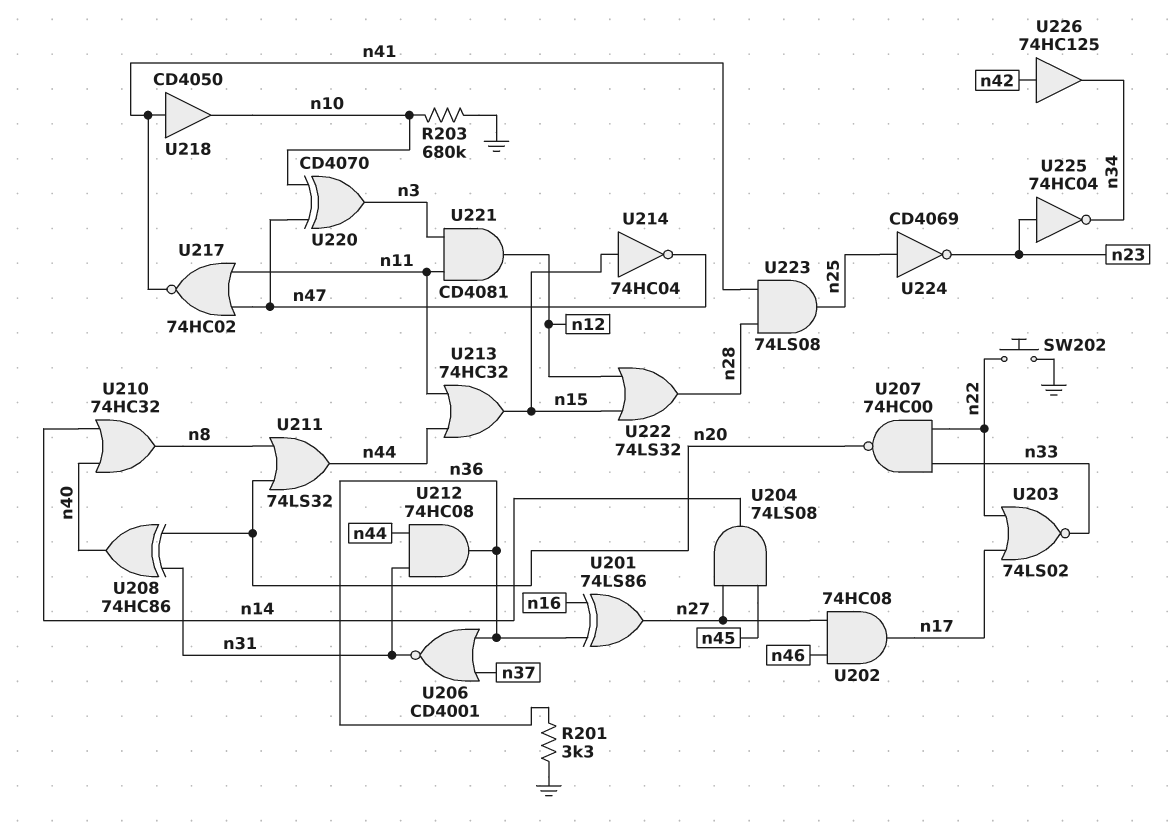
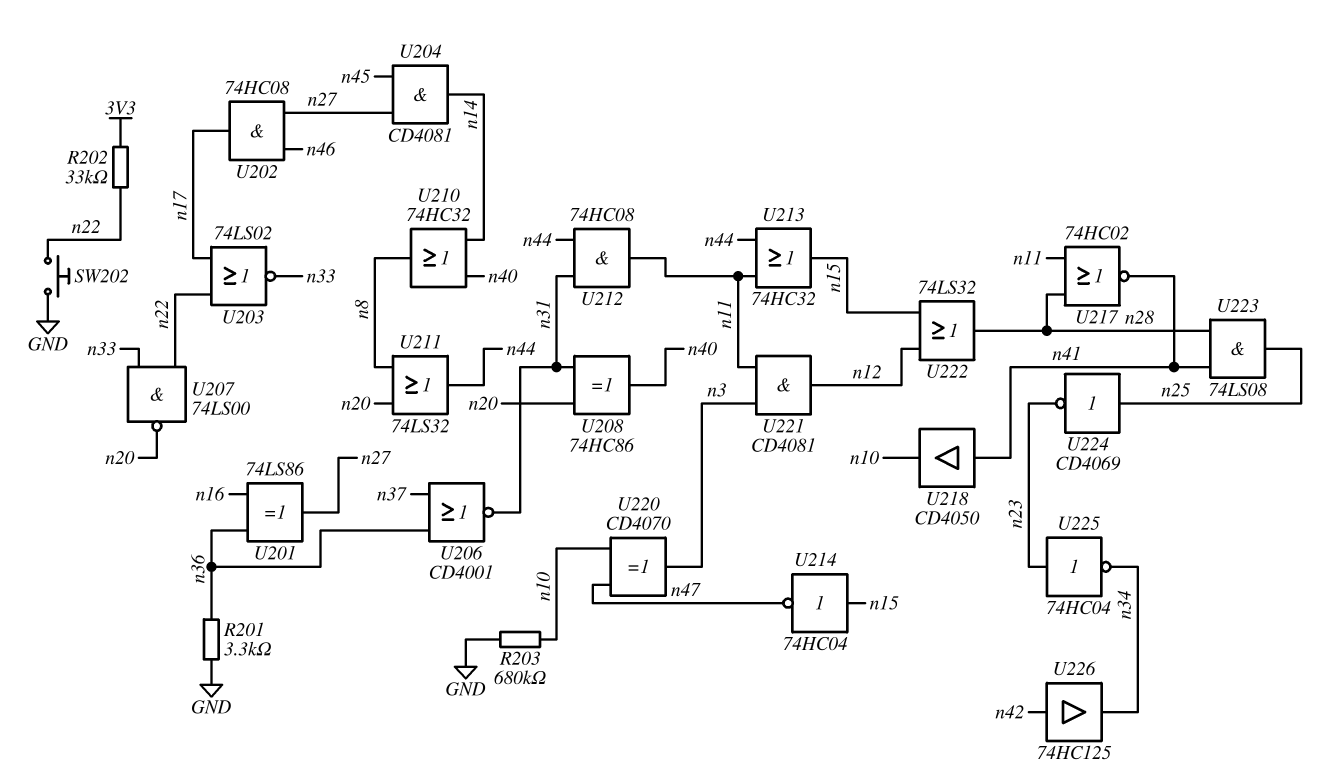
R202: none -> 33k (3V3, n22)
U204: AND 74LS08 (in n27, in n45, out n14) -> AND CD4081 (in n27, in n45, out n14)
U207: NAND 74HC00 (in n22, in n33, out n20) -> NAND 74LS00 (in n22, in n33, out n20)
U212: AND 74HC08 (in n31, in n44, out n36) -> AND 74HC08 (in n31, in n44, out n11)
U217: NOR 74HC02 (in n11, in n47, out n41) -> NOR 74HC02 (in n11, in n28, out n41)

